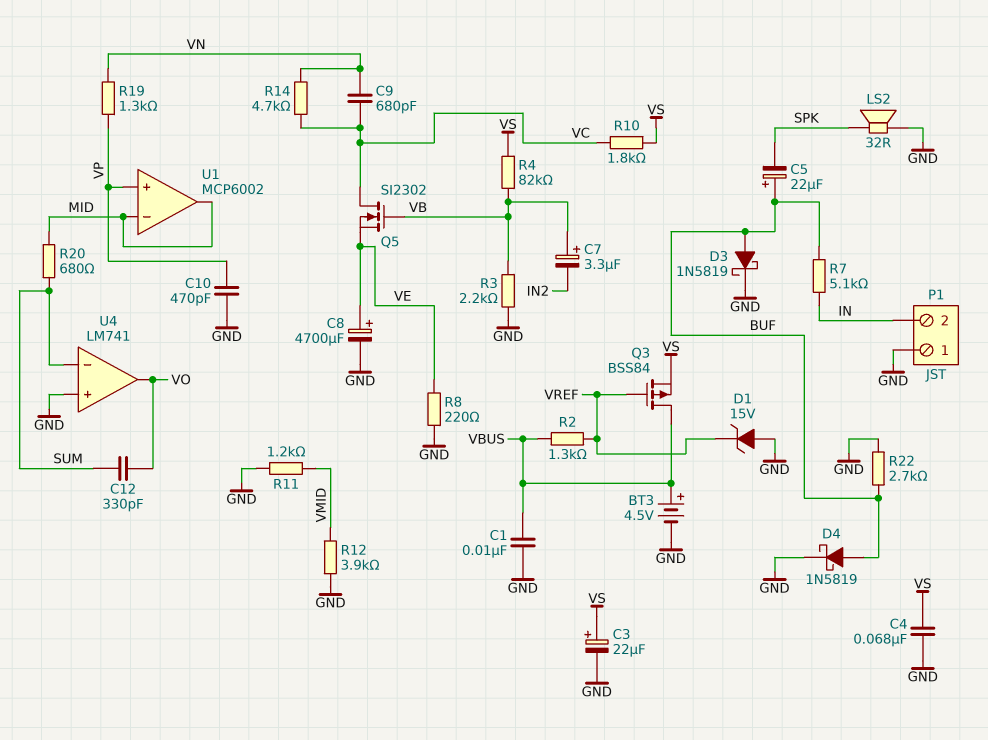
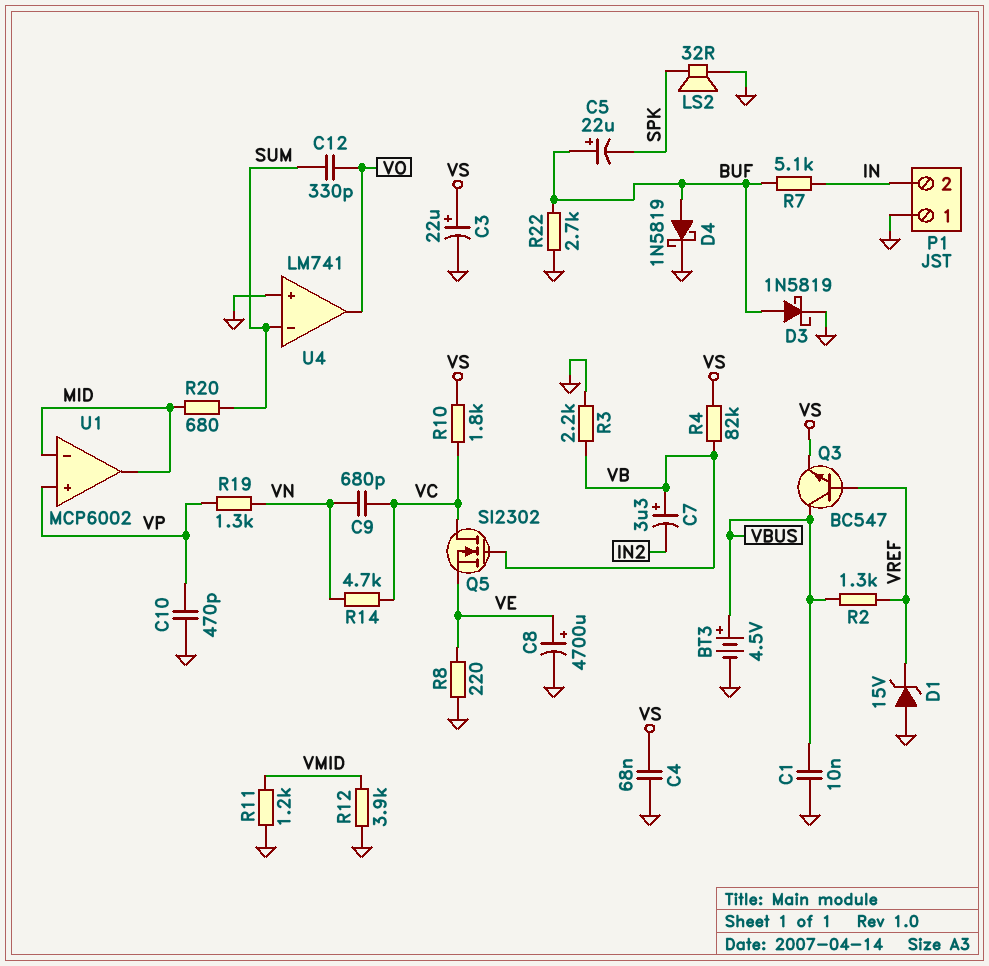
Q3: PMOS BSS84 (G VREF, D VBUS, S VS) -> NPN BC547 (B VREF, C VBUS, E VS)

